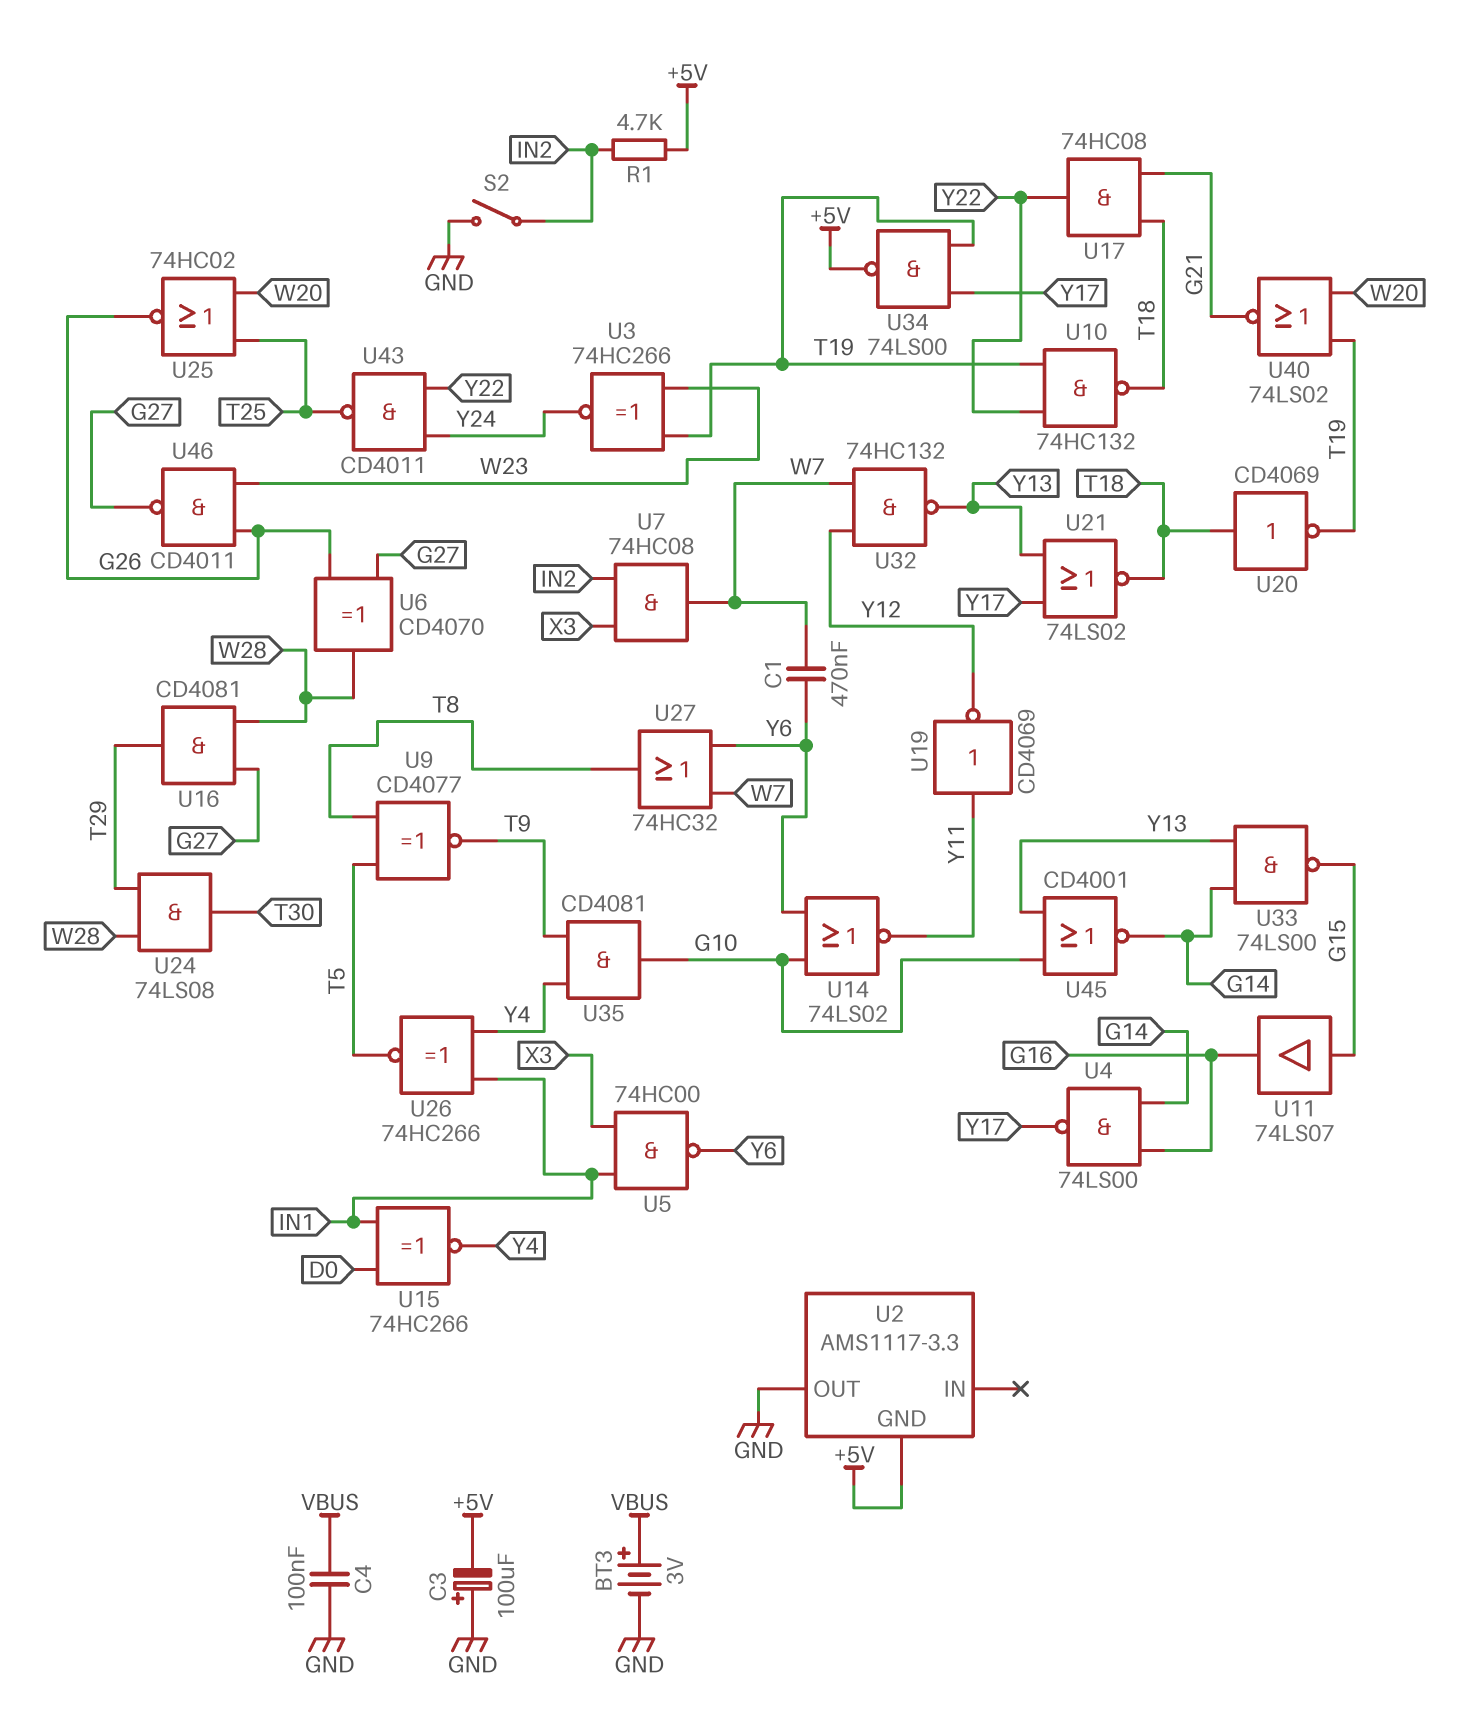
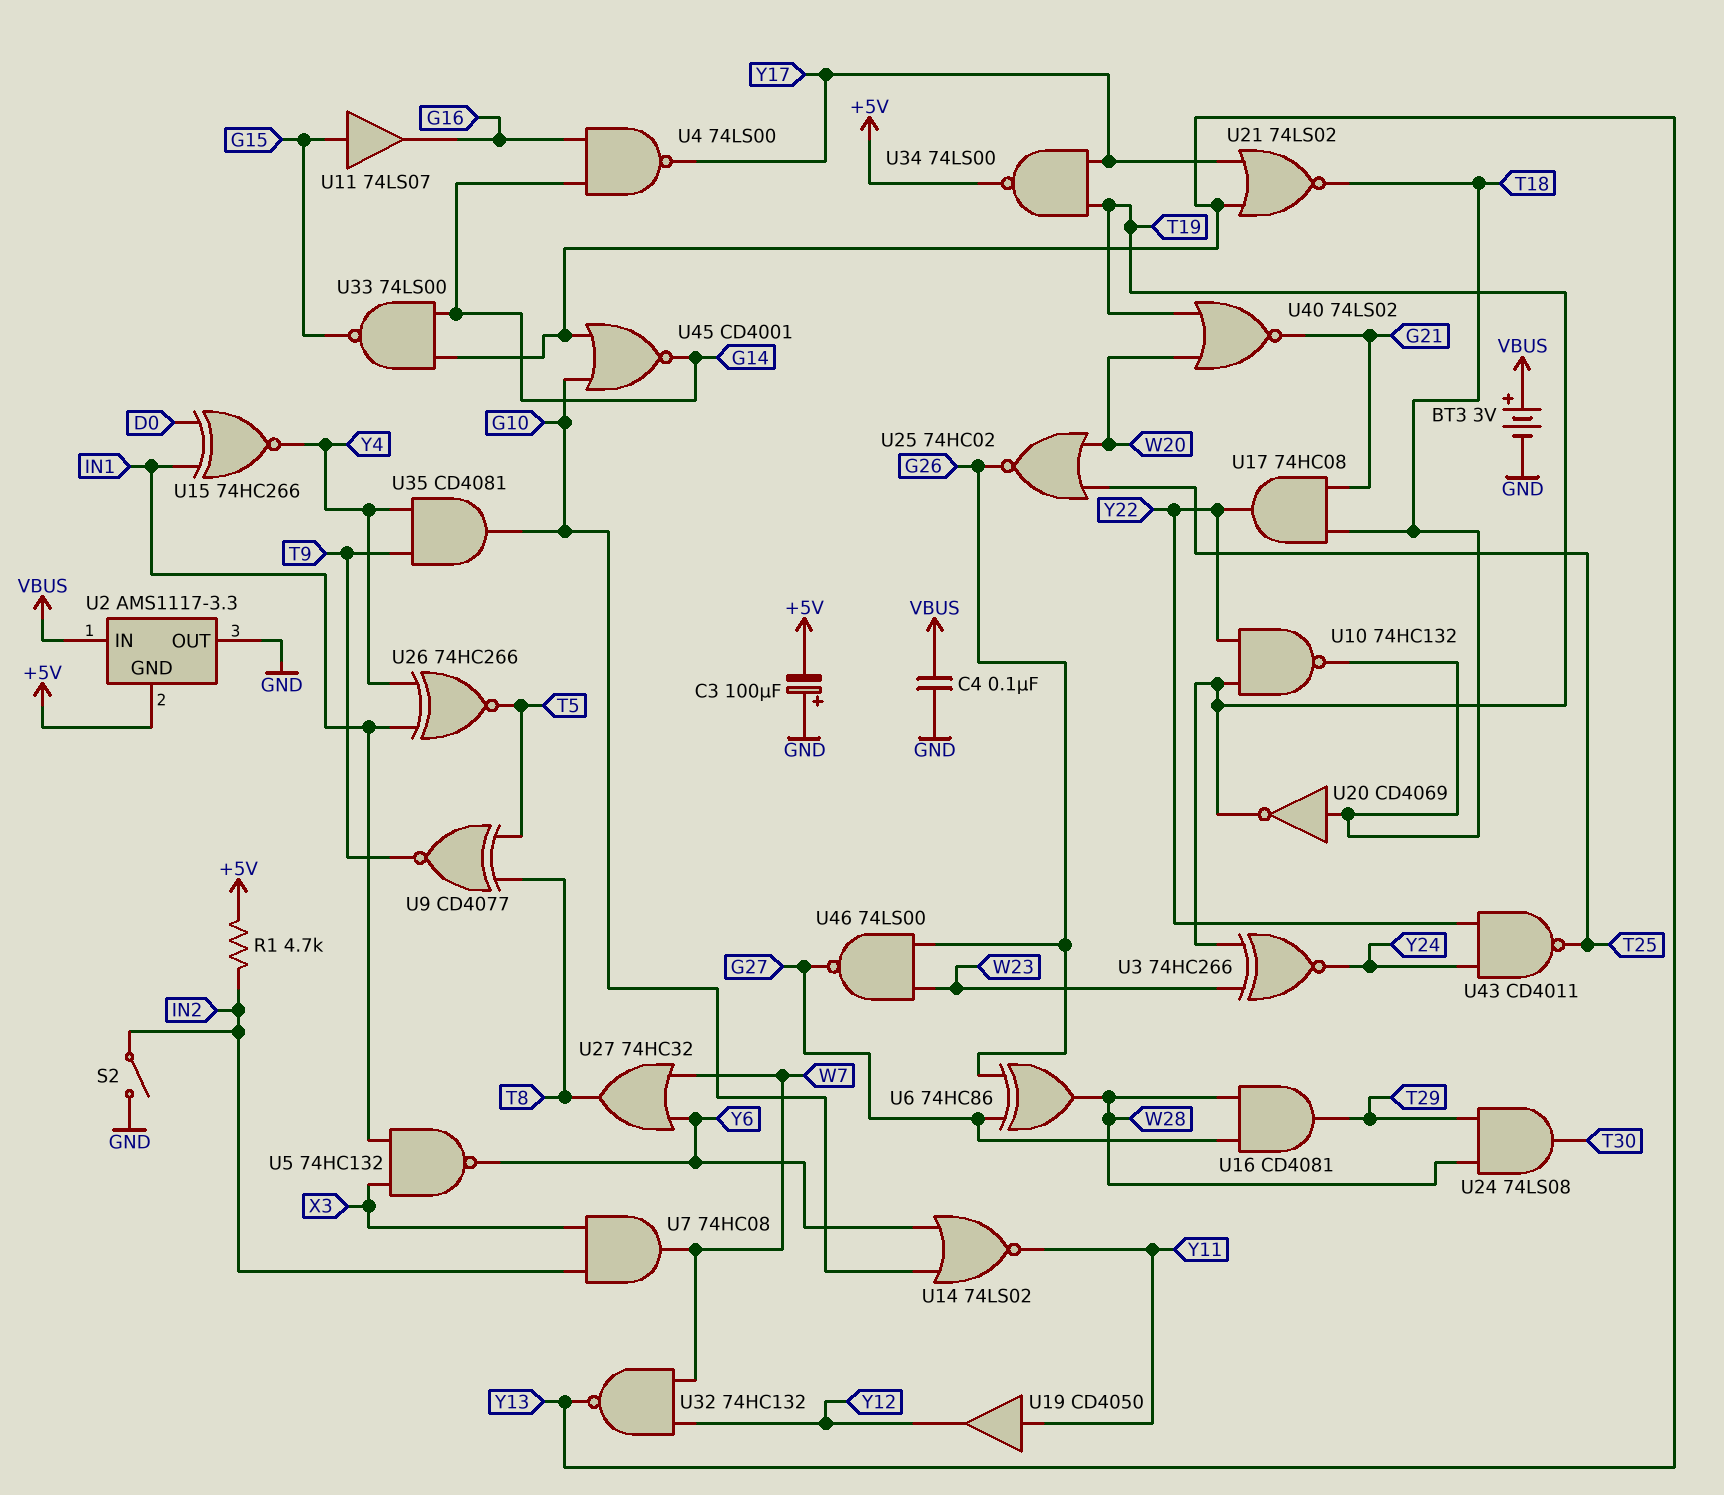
C1: 470nF (W7, Y6) -> none
U2 pin IN: none -> VBUS
U5: NAND 74HC00 (in IN1, in X3, out Y6) -> NAND 74HC132 (in IN1, in X3, out Y6)
U6: XOR CD4070 (in G26, in G27, out W28) -> XOR 74HC86 (in G26, in G27, out W28)
U19: NOT CD4069 (in Y11, out Y12) -> buffer CD4050 (in Y11, out Y12)
U46: NAND CD4011 (in G26, in W23, out G27) -> NAND 74LS00 (in G26, in W23, out G27)

